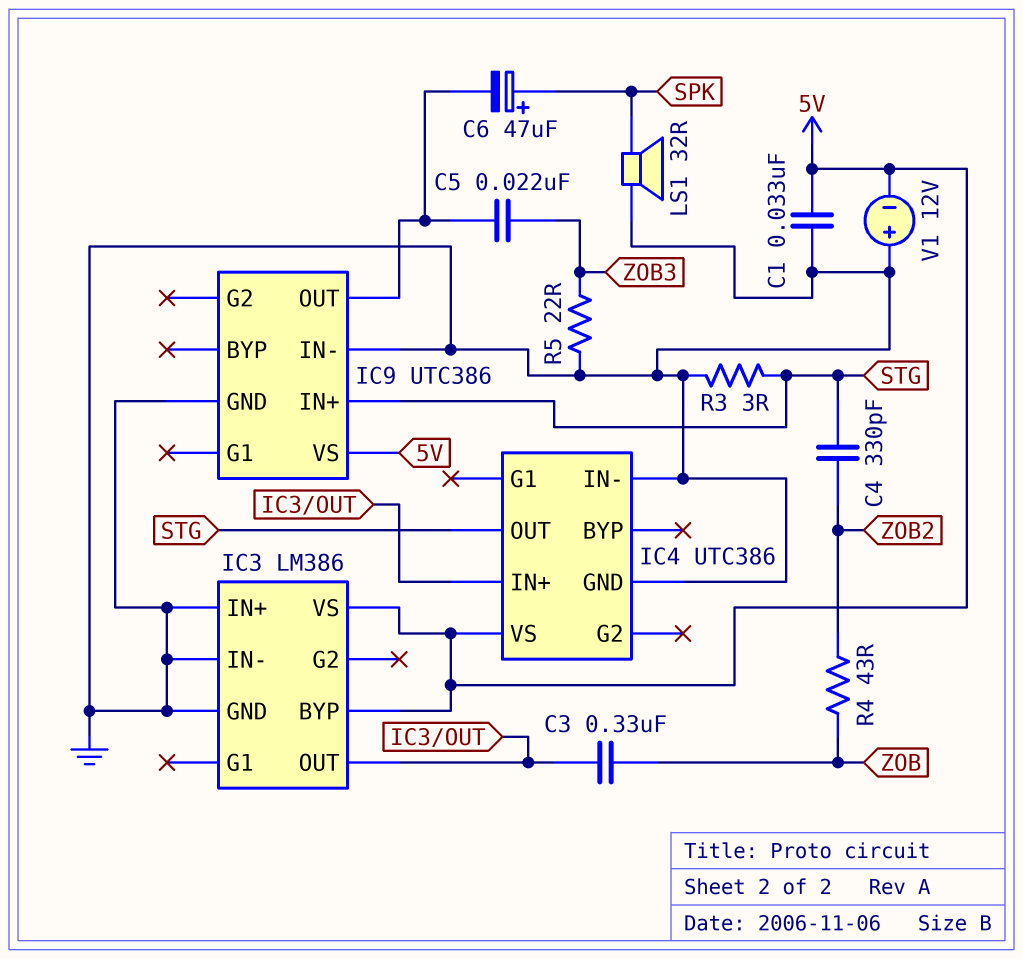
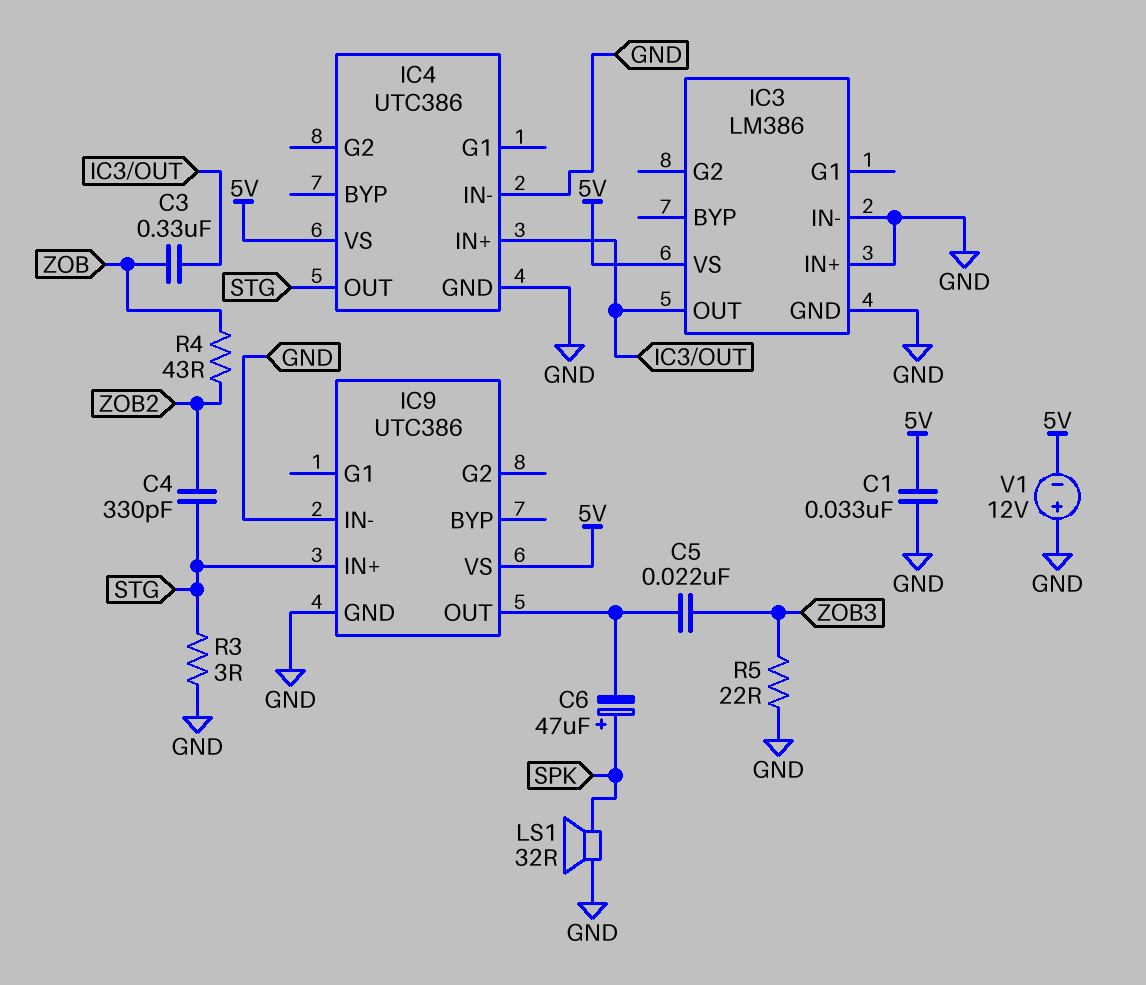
IC3 pin BYP: 5V -> none

